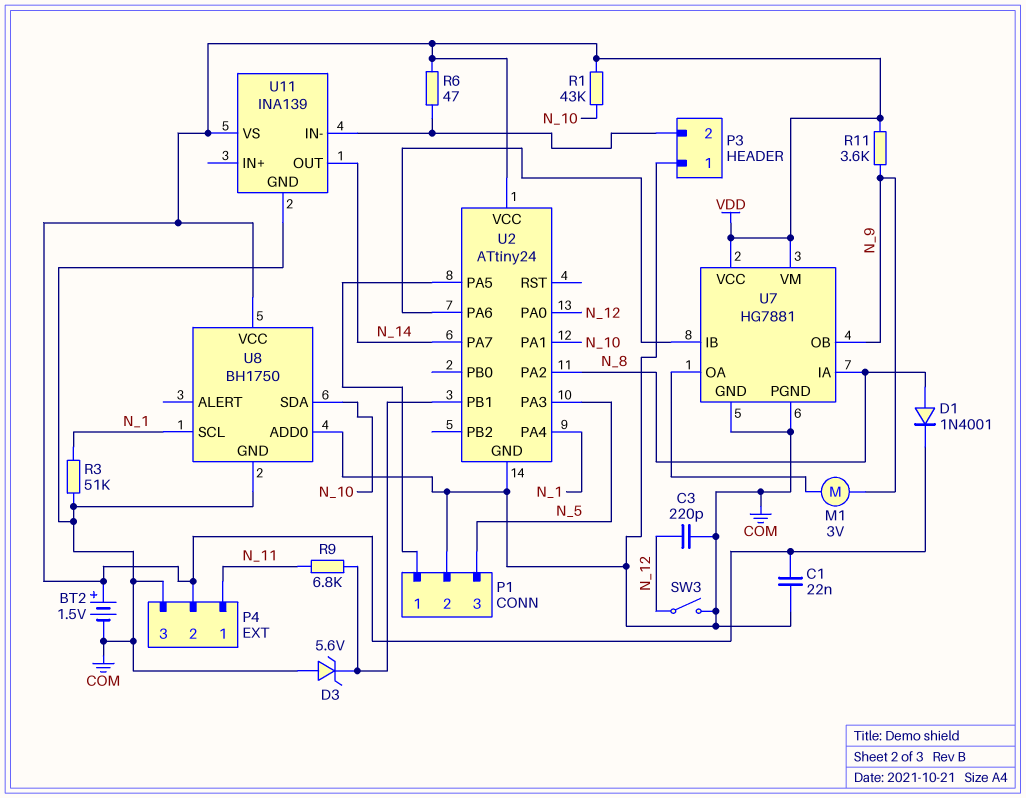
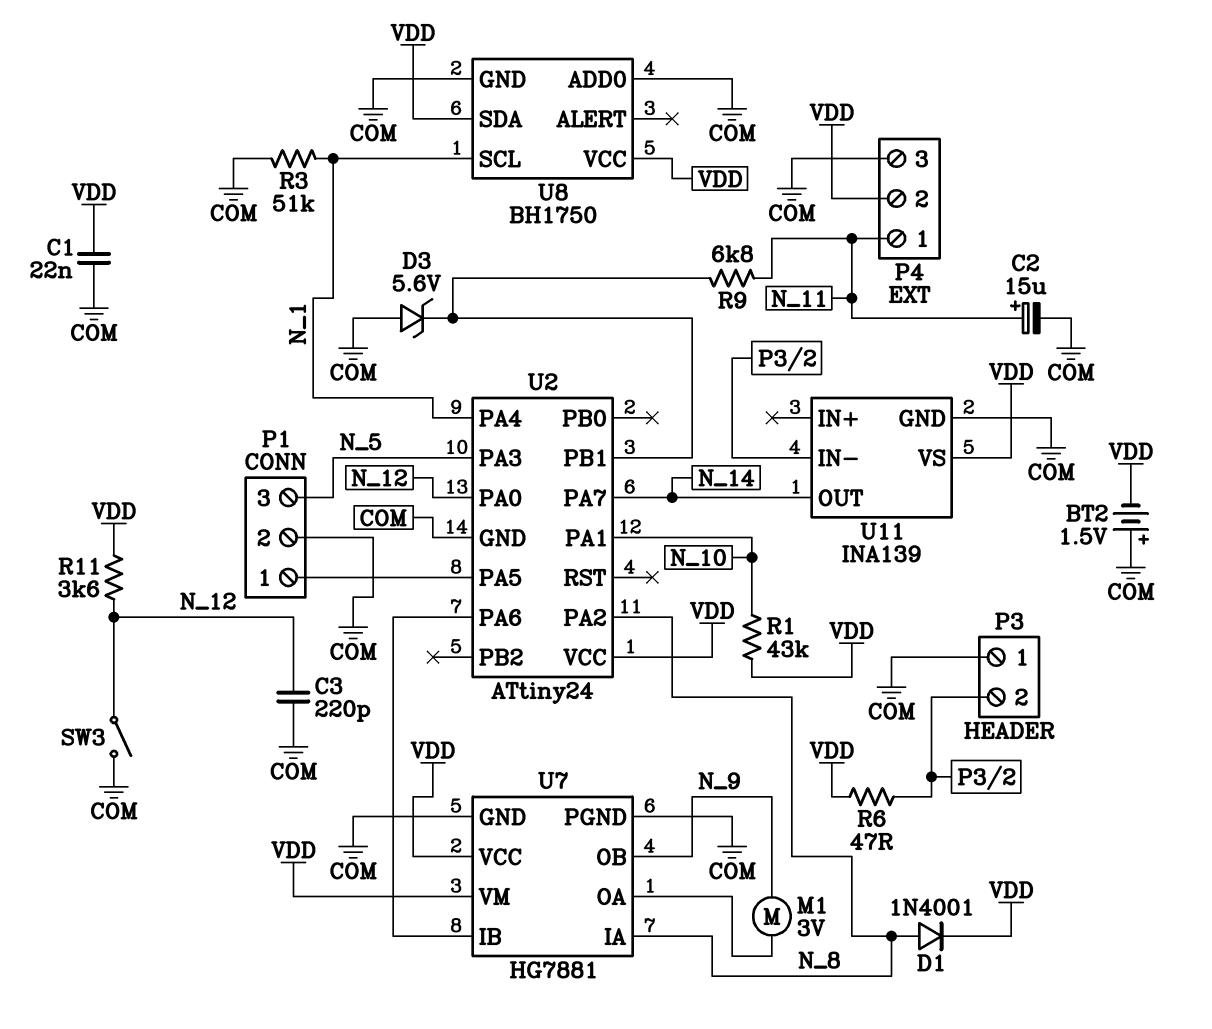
BT2: 1.5V (plus VDD, minus COM) -> 1.5V (plus COM, minus VDD)
C2: none -> 15uF (plus N_11, minus COM)
R11: 3.6k (N_9, VDD) -> 3.6k (N_12, VDD)
U8 pin SDA: N_10 -> VDD

